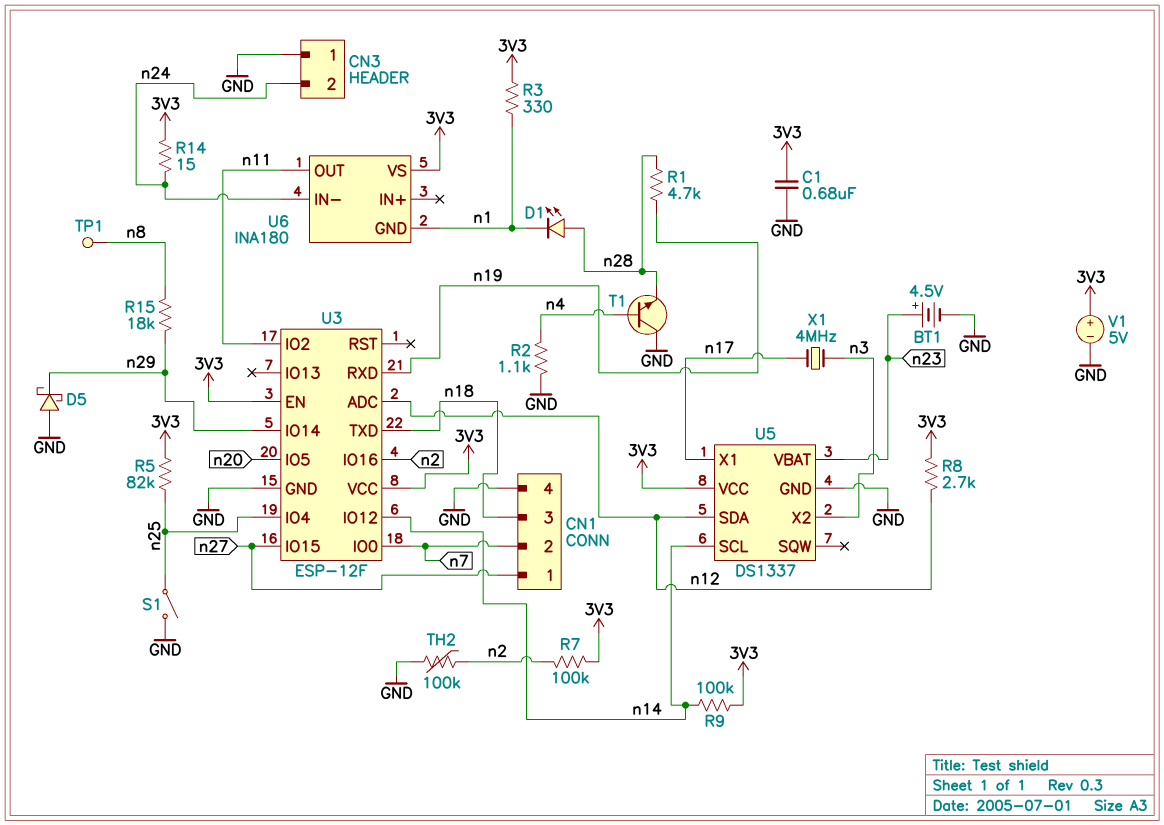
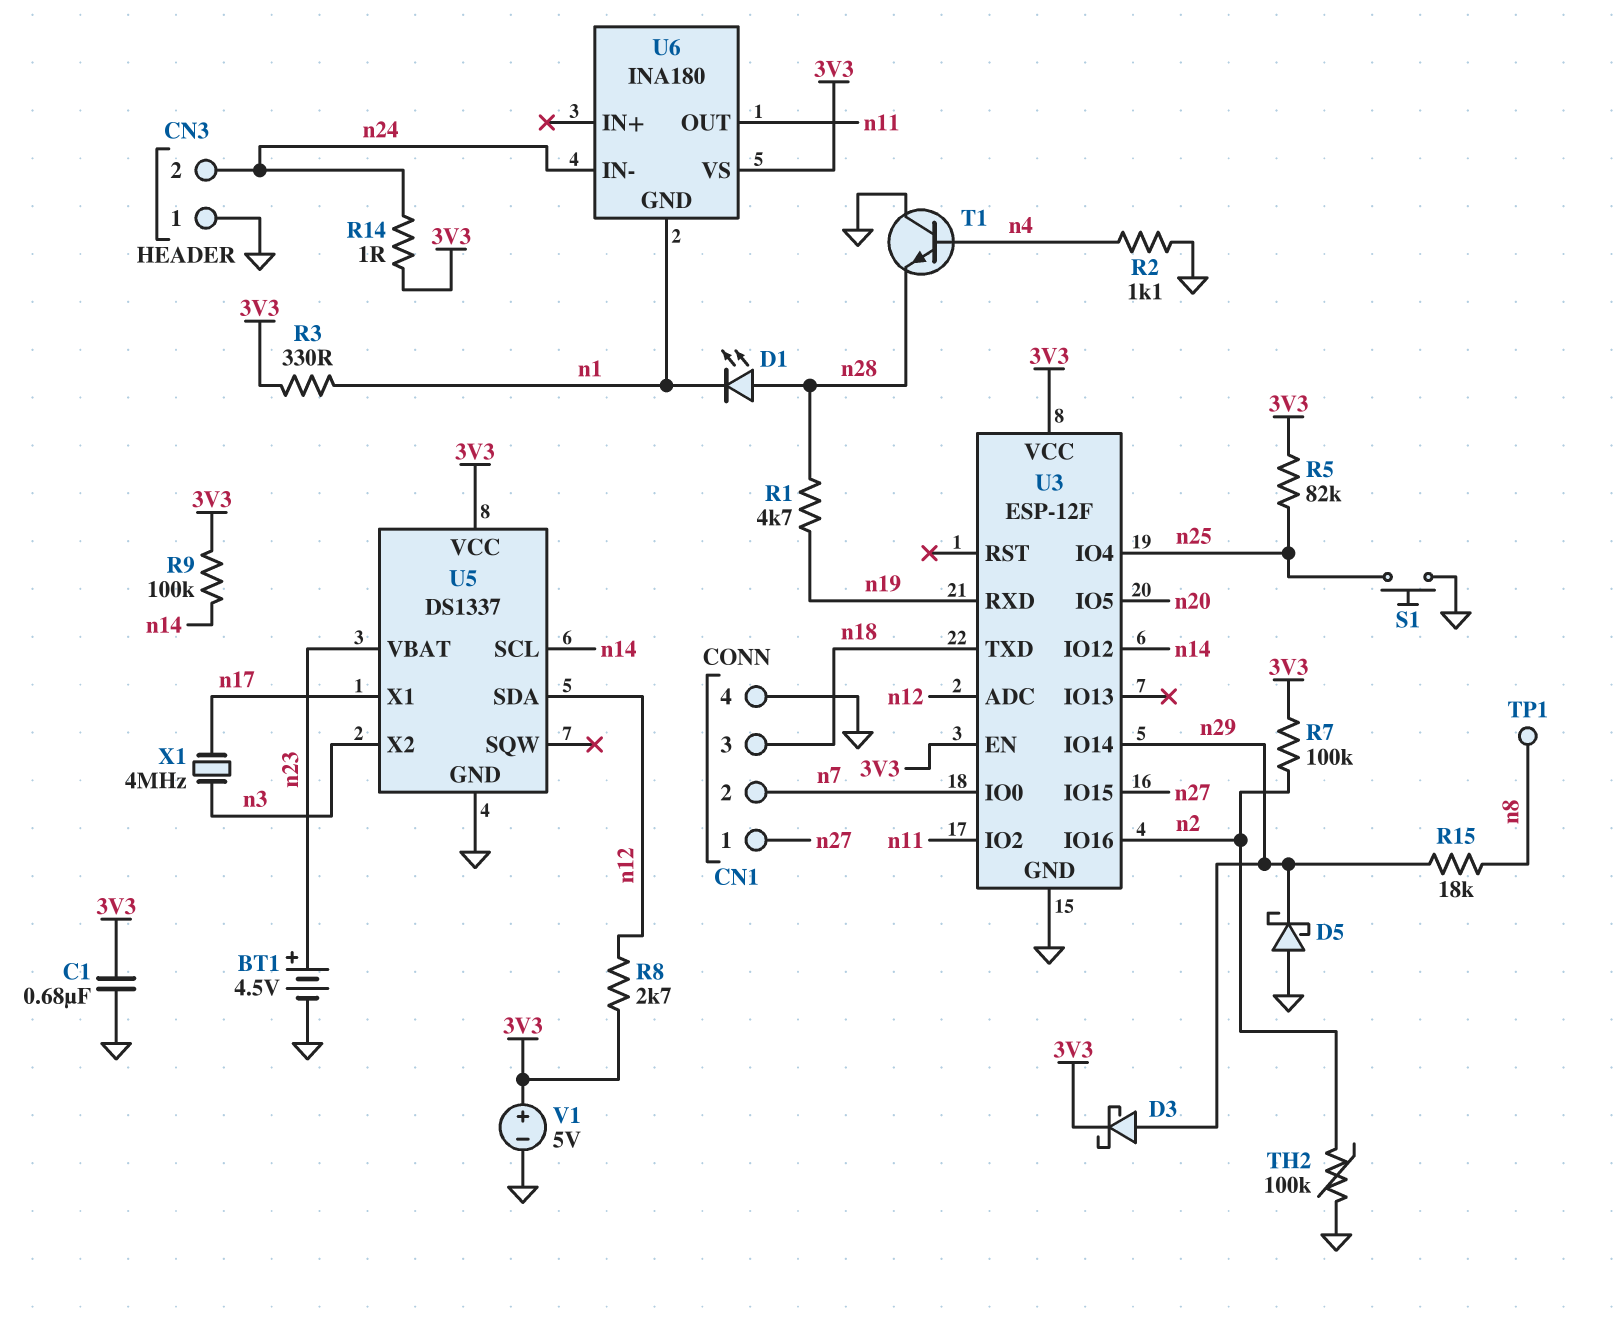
D3: none -> schottky (A n29, K 3V3)
R14: 15 (3V3, n24) -> 1 (3V3, n24)
S1: switch (GND, n25) -> button (GND, n25)

